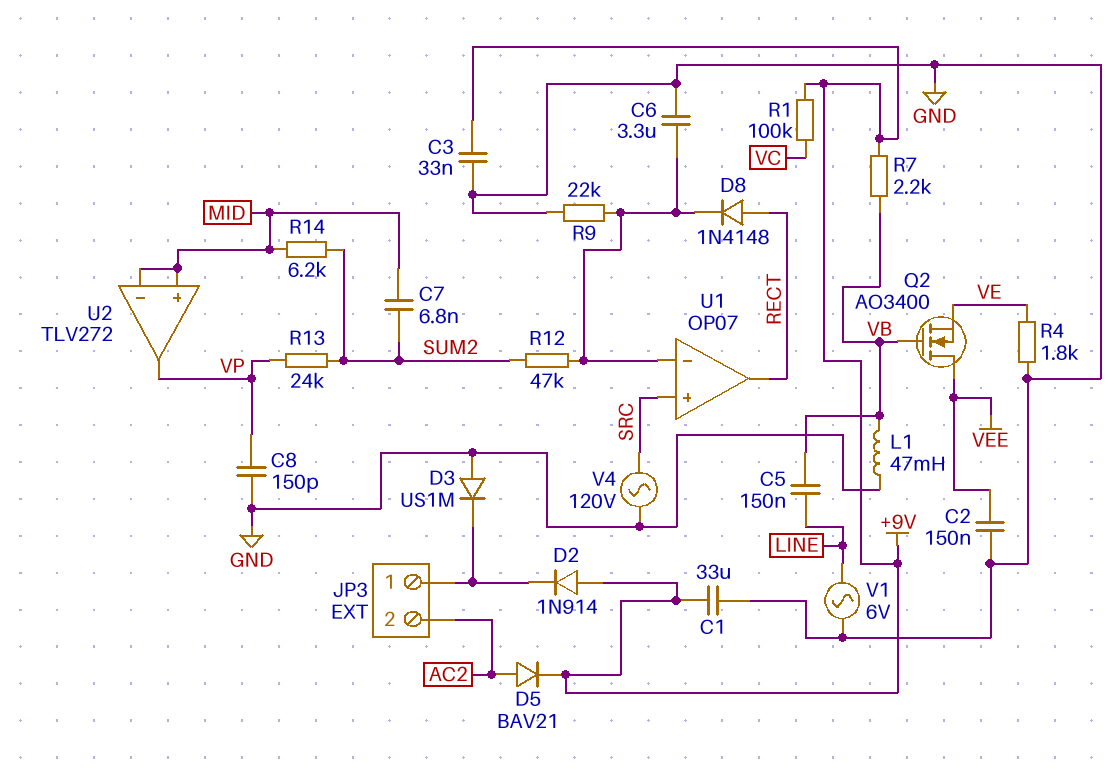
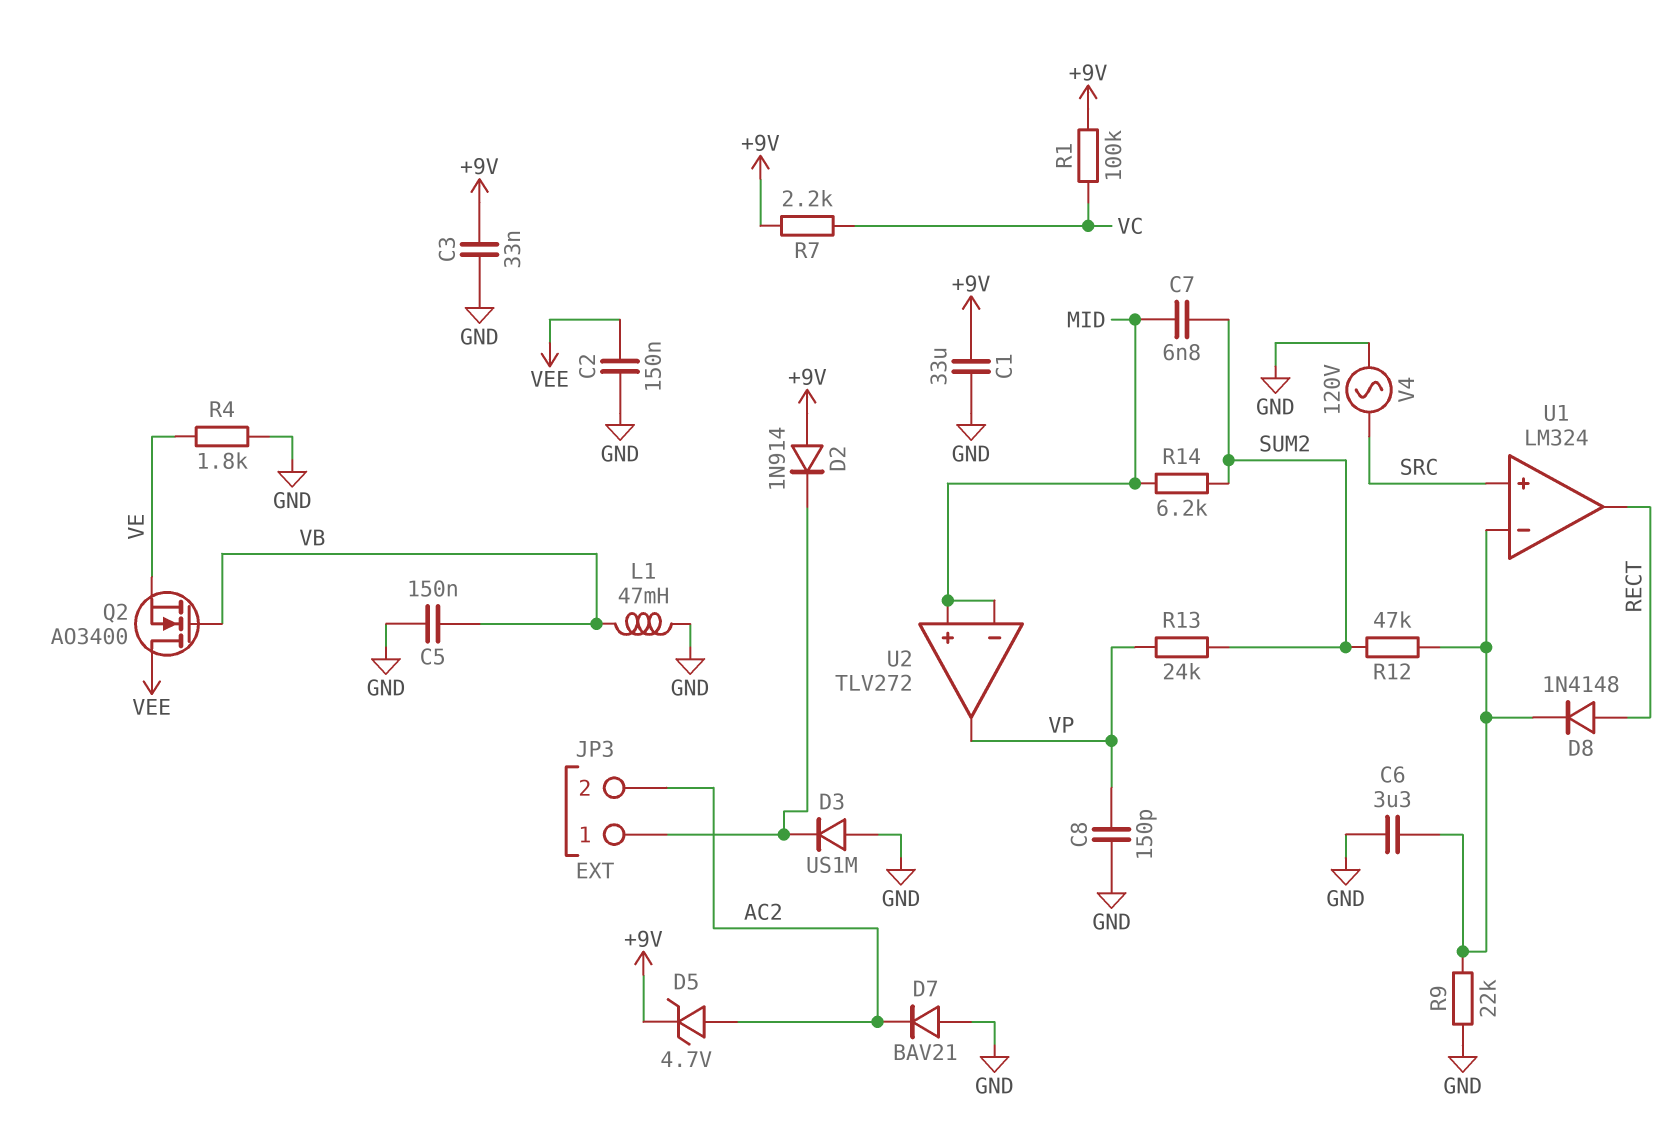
C5: 150nF (LINE, VB) -> 150nF (GND, VB)
D5: diode BAV21 (A AC2, K +9V) -> zener 4.7V (A AC2, K +9V)
D7: none -> diode BAV21 (A GND, K AC2)
R7: 2.2k (+9V, VB) -> 2.2k (+9V, VC)
U1: OP07 -> LM324
V1: AC 6V (GND, LINE) -> none

